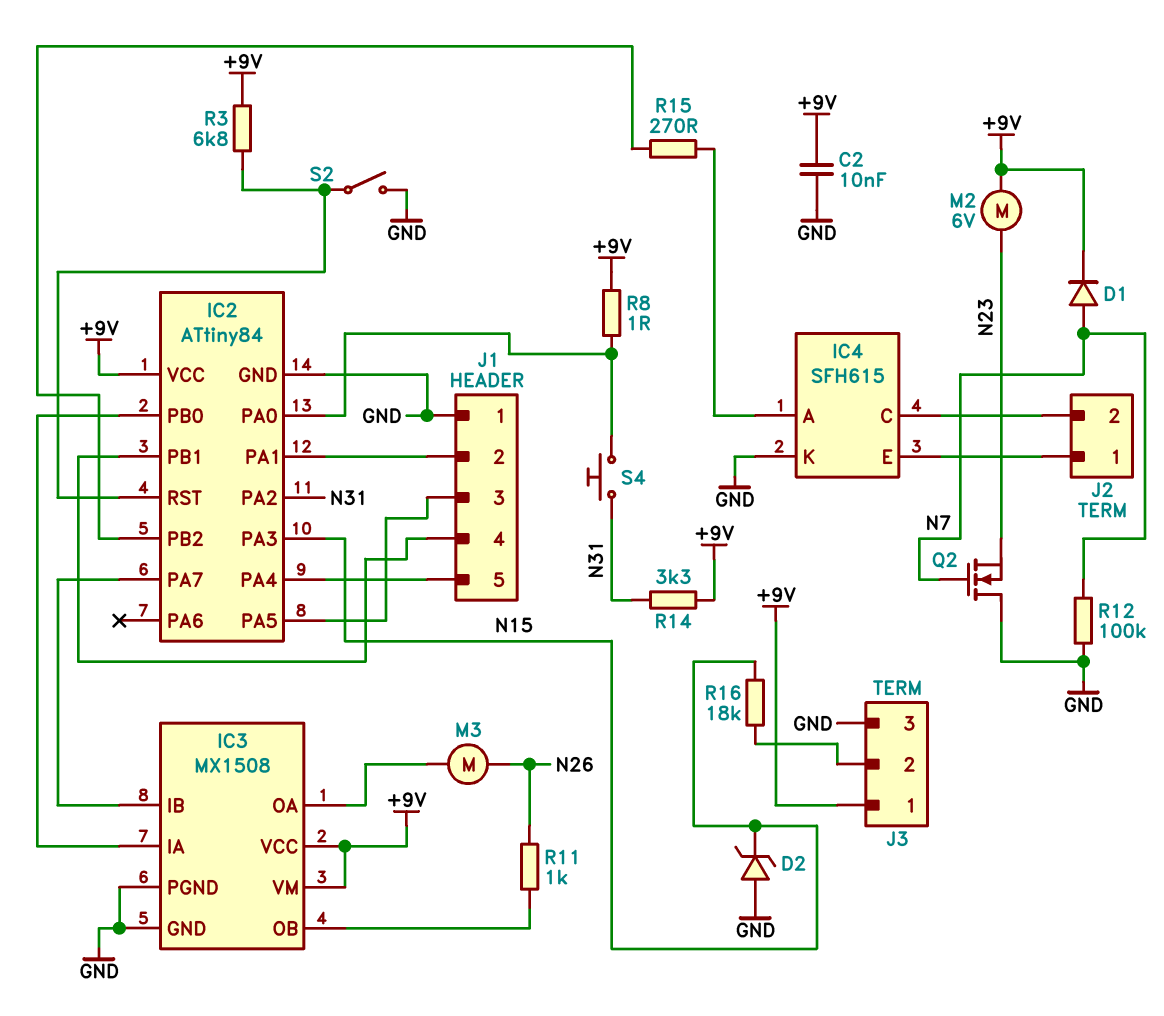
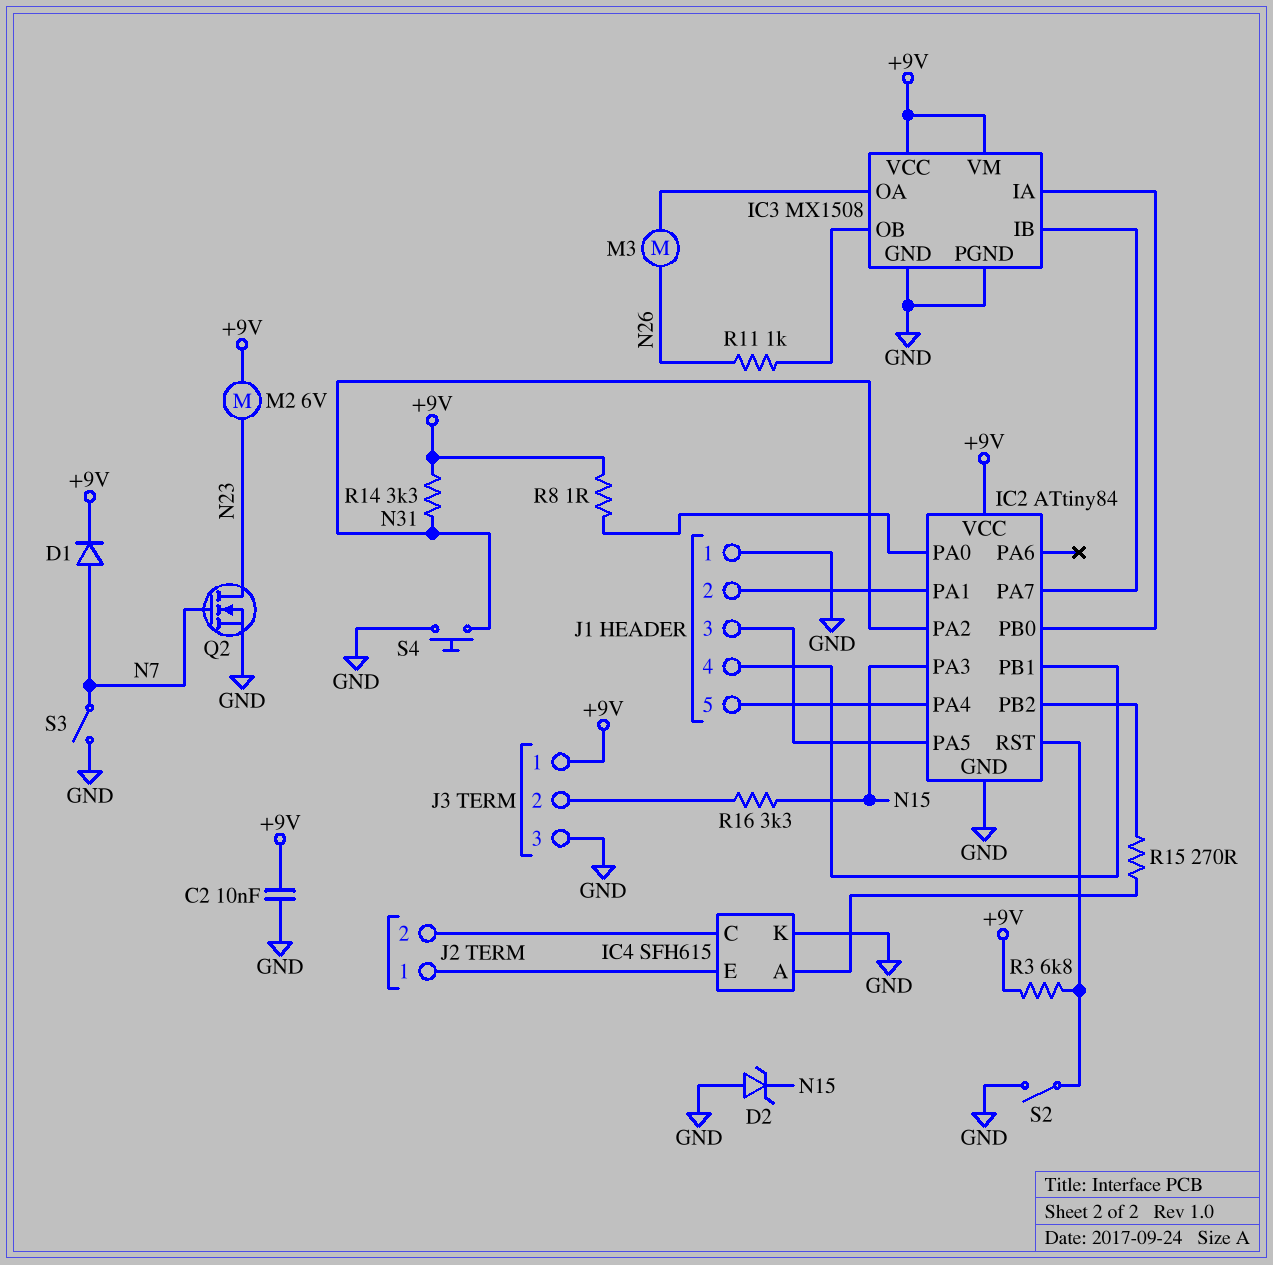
Q2: NMOS (G N7, D GND, S N23) -> NMOS (G N7, D N23, S GND)
R12: 100k (GND, N7) -> none
R16: 18k (J3/2, N15) -> 3.3k (J3/2, N15)
S3: none -> switch (GND, N7)
S4: button (IC2/PA0, N31) -> button (GND, N31)

